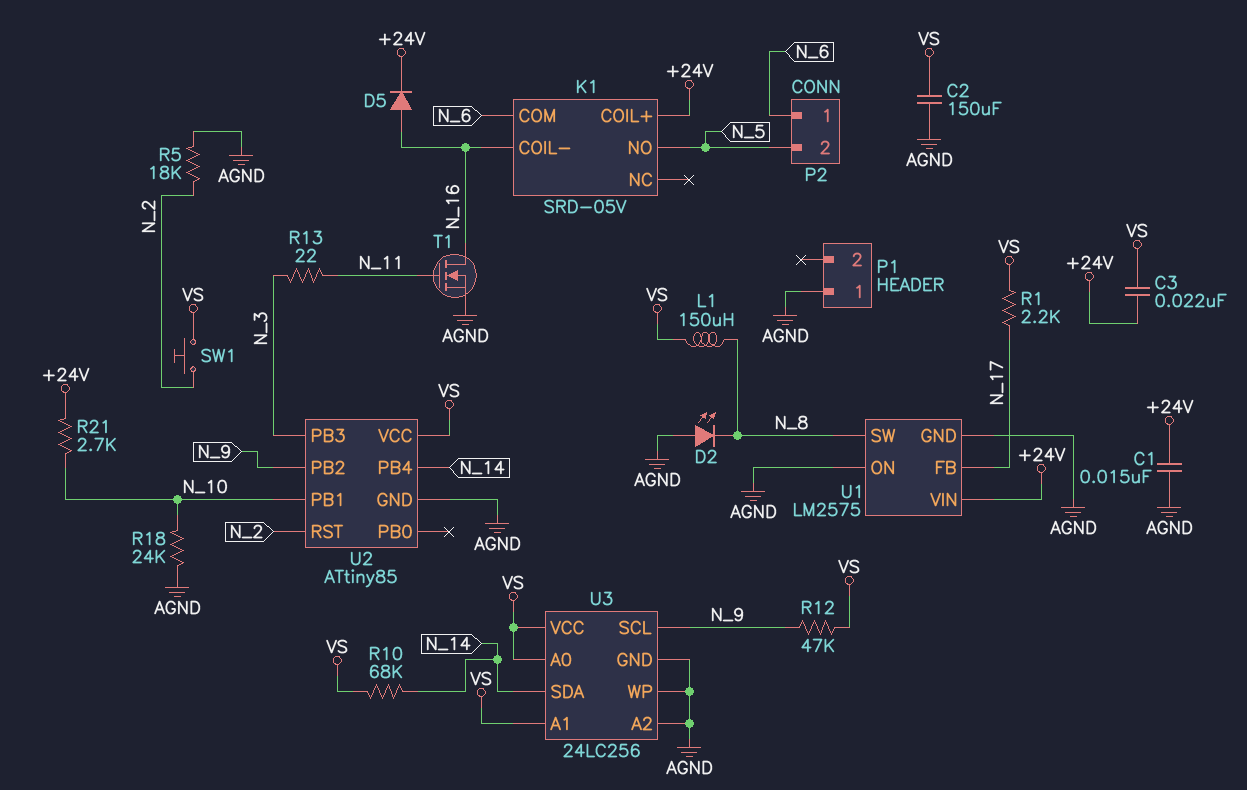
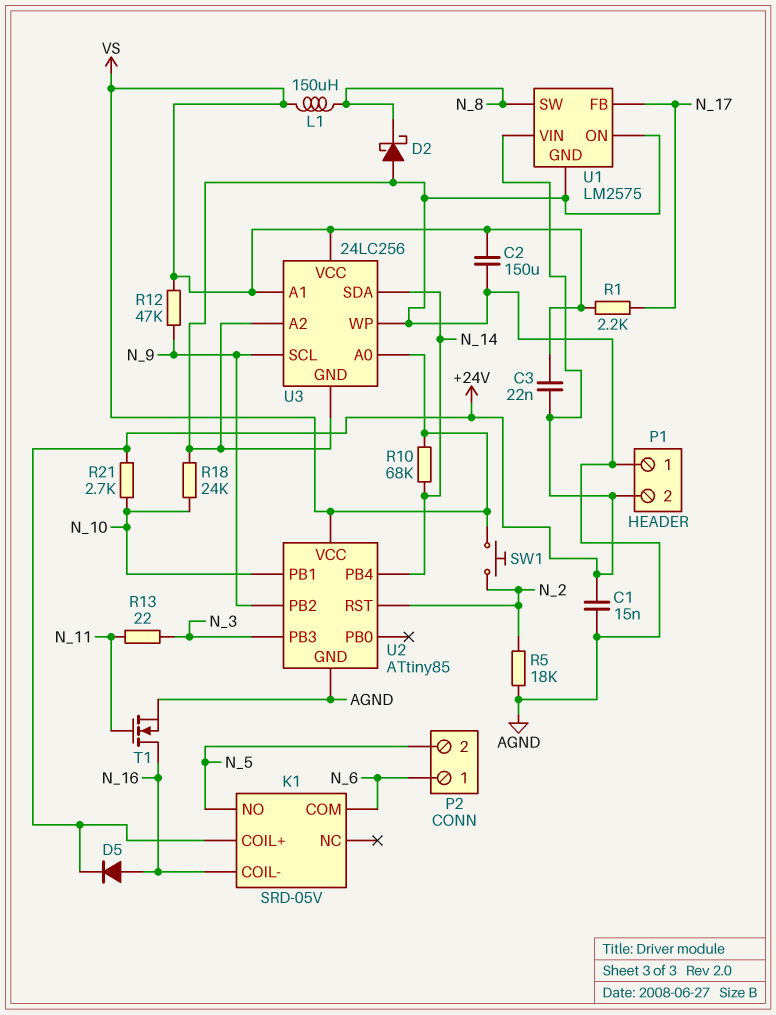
D2: LED (A AGND, K N_8) -> schottky (A AGND, K N_8)
P1 pin 2: none -> +24V

